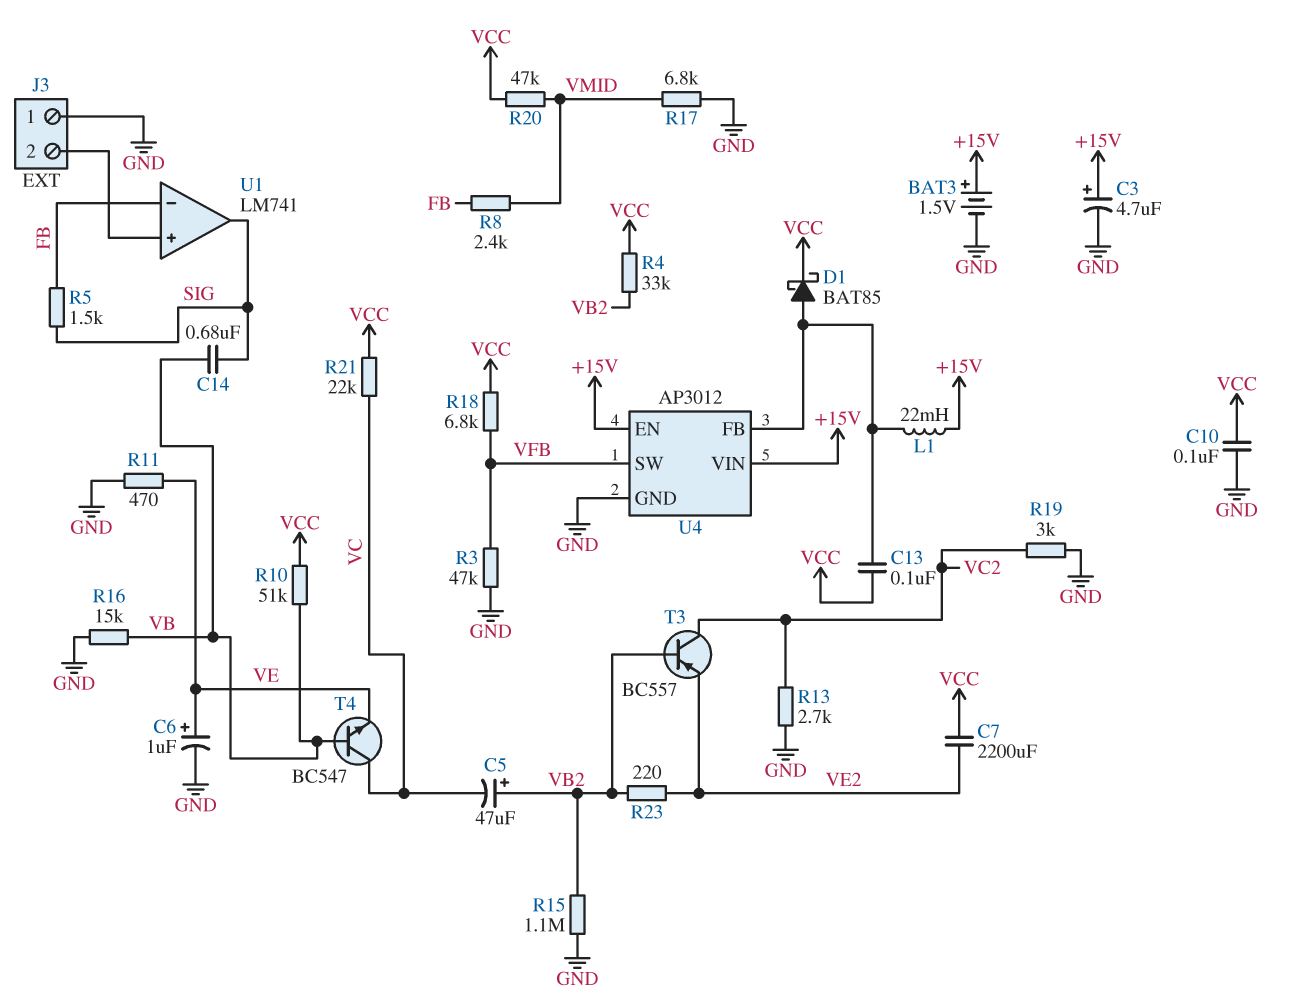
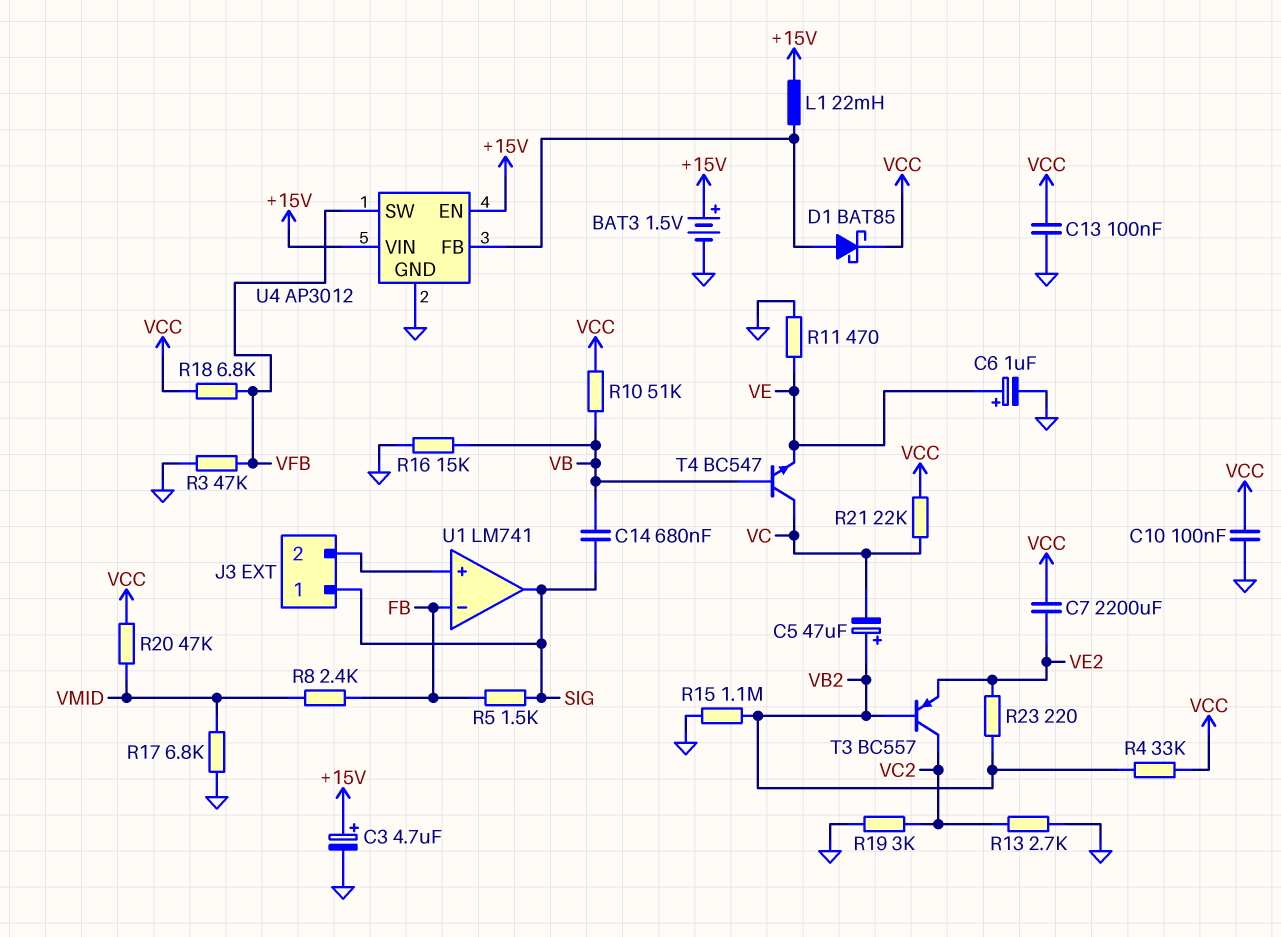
C13: 100nF (U4/FB, VCC) -> 100nF (GND, VCC)
J3 pin 1: GND -> SIG

